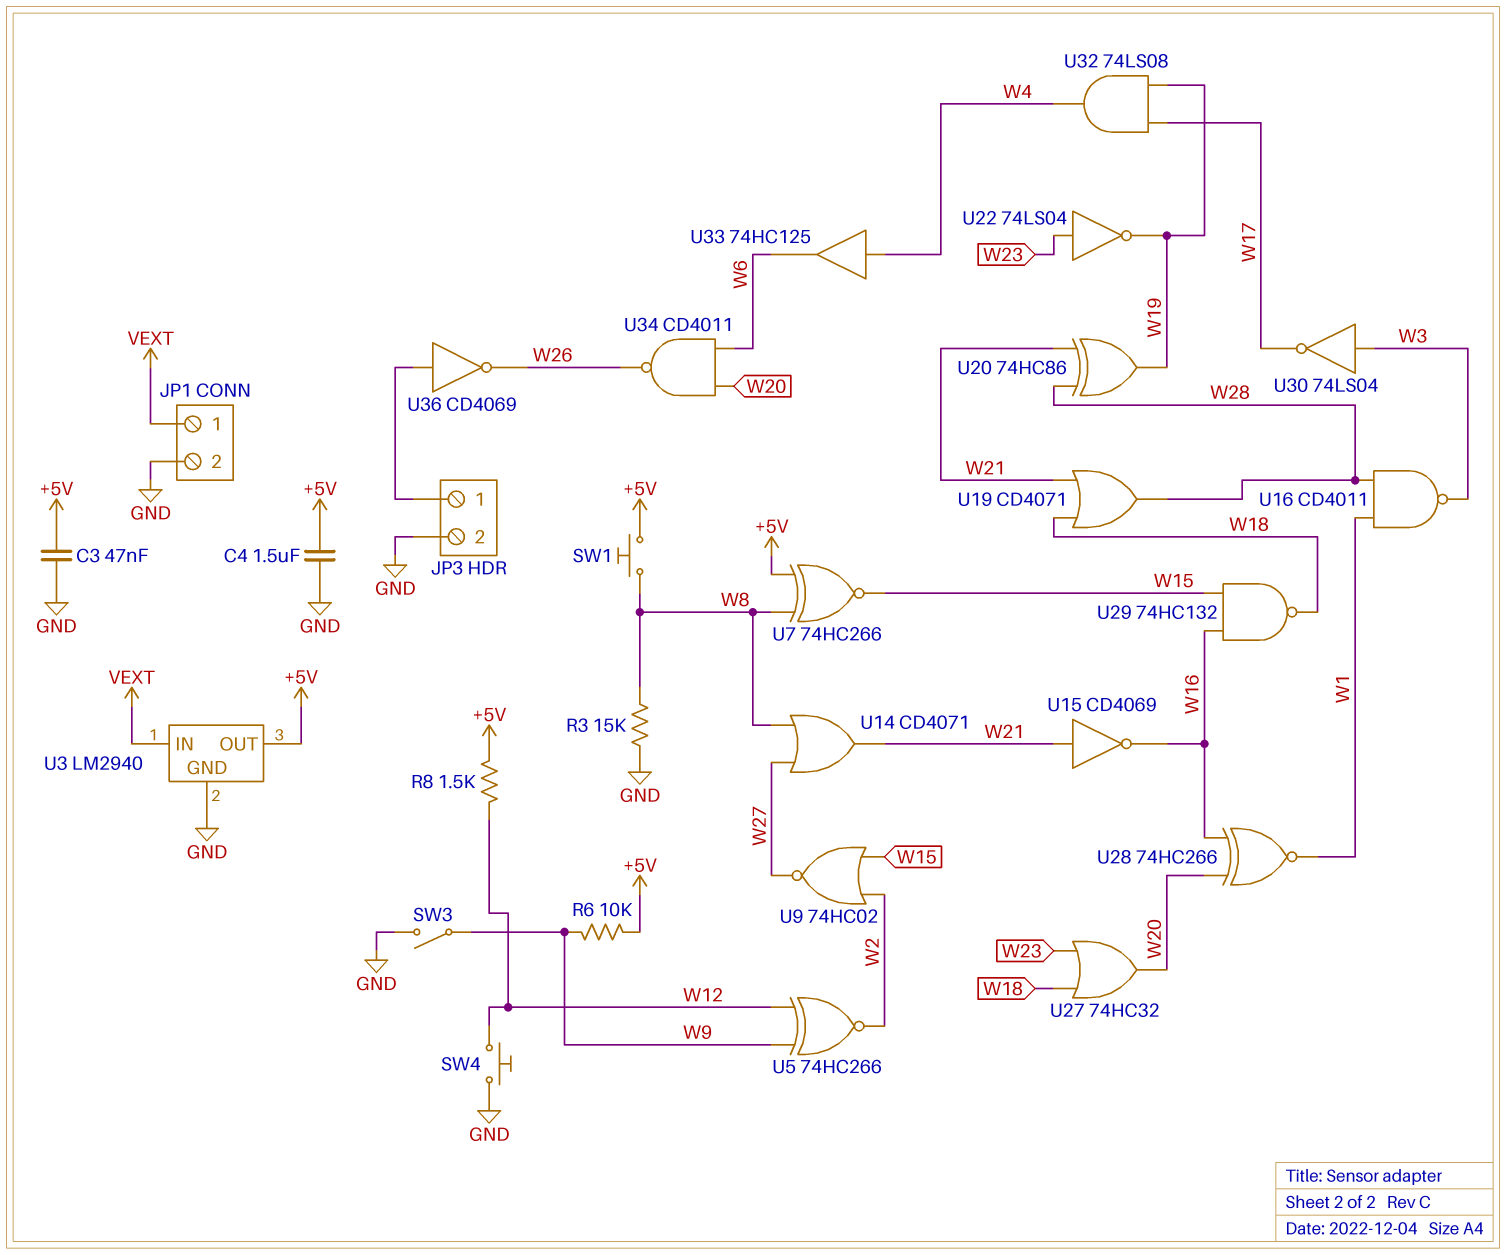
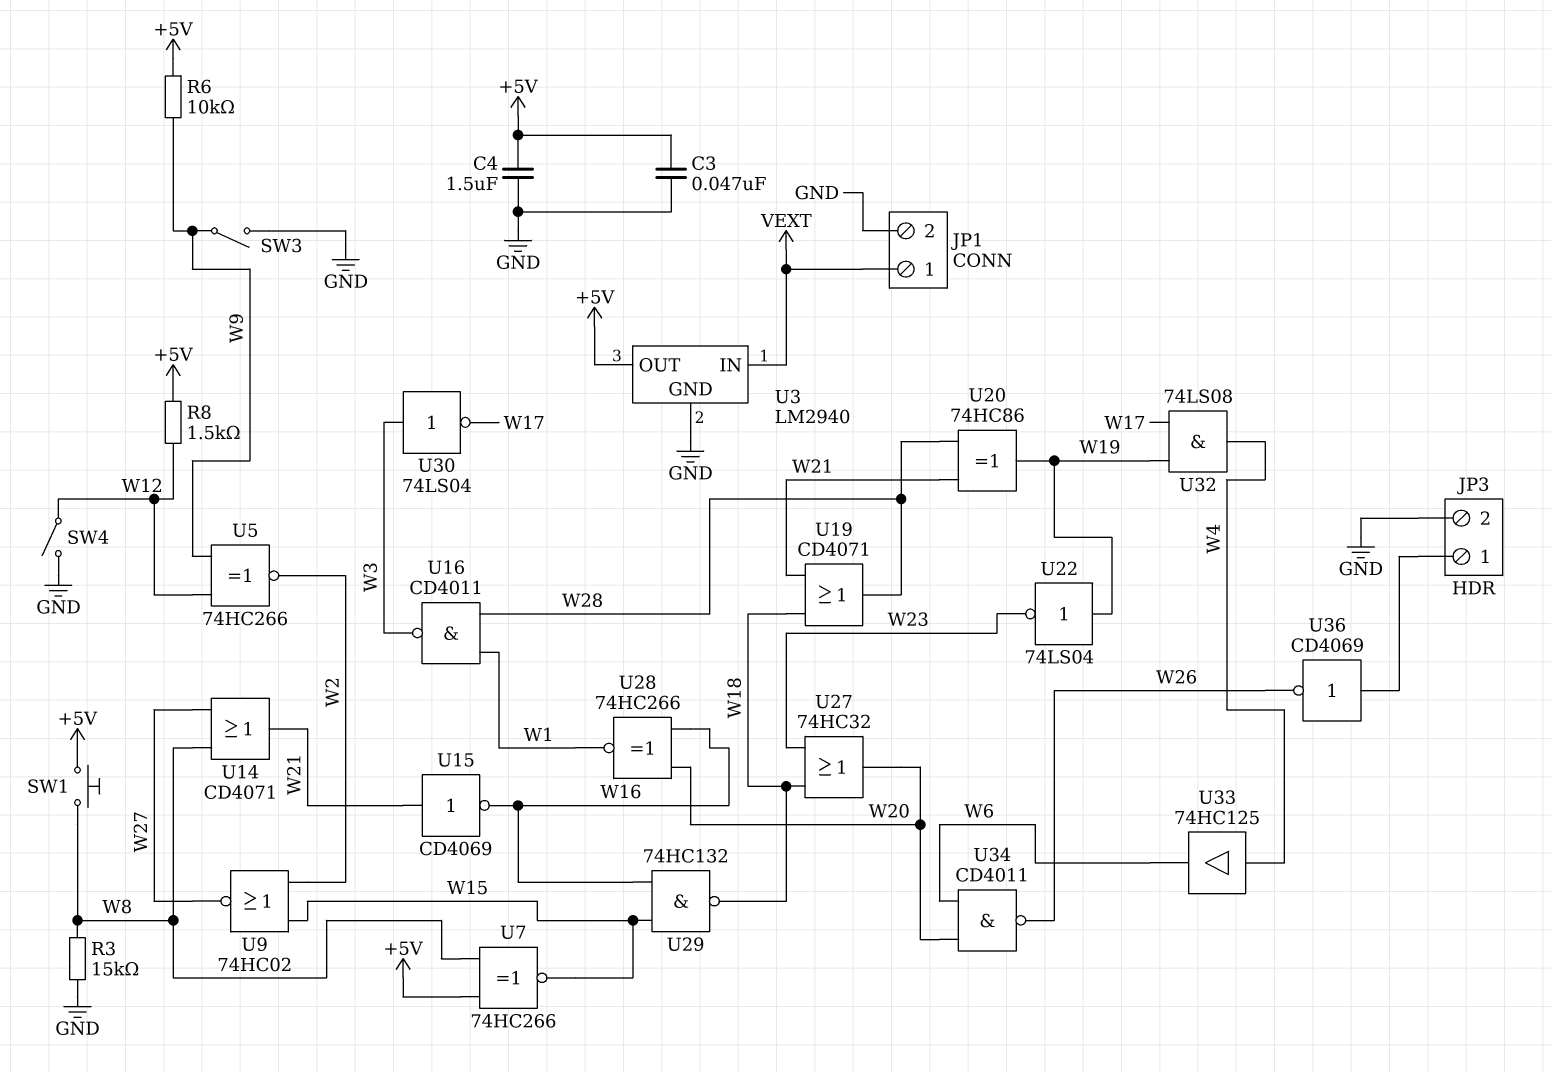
SW4: button (GND, W12) -> switch (GND, W12)
U22: NOT 74LS04 (in W23, out W19) -> NOT 74LS04 (in W19, out W23)

